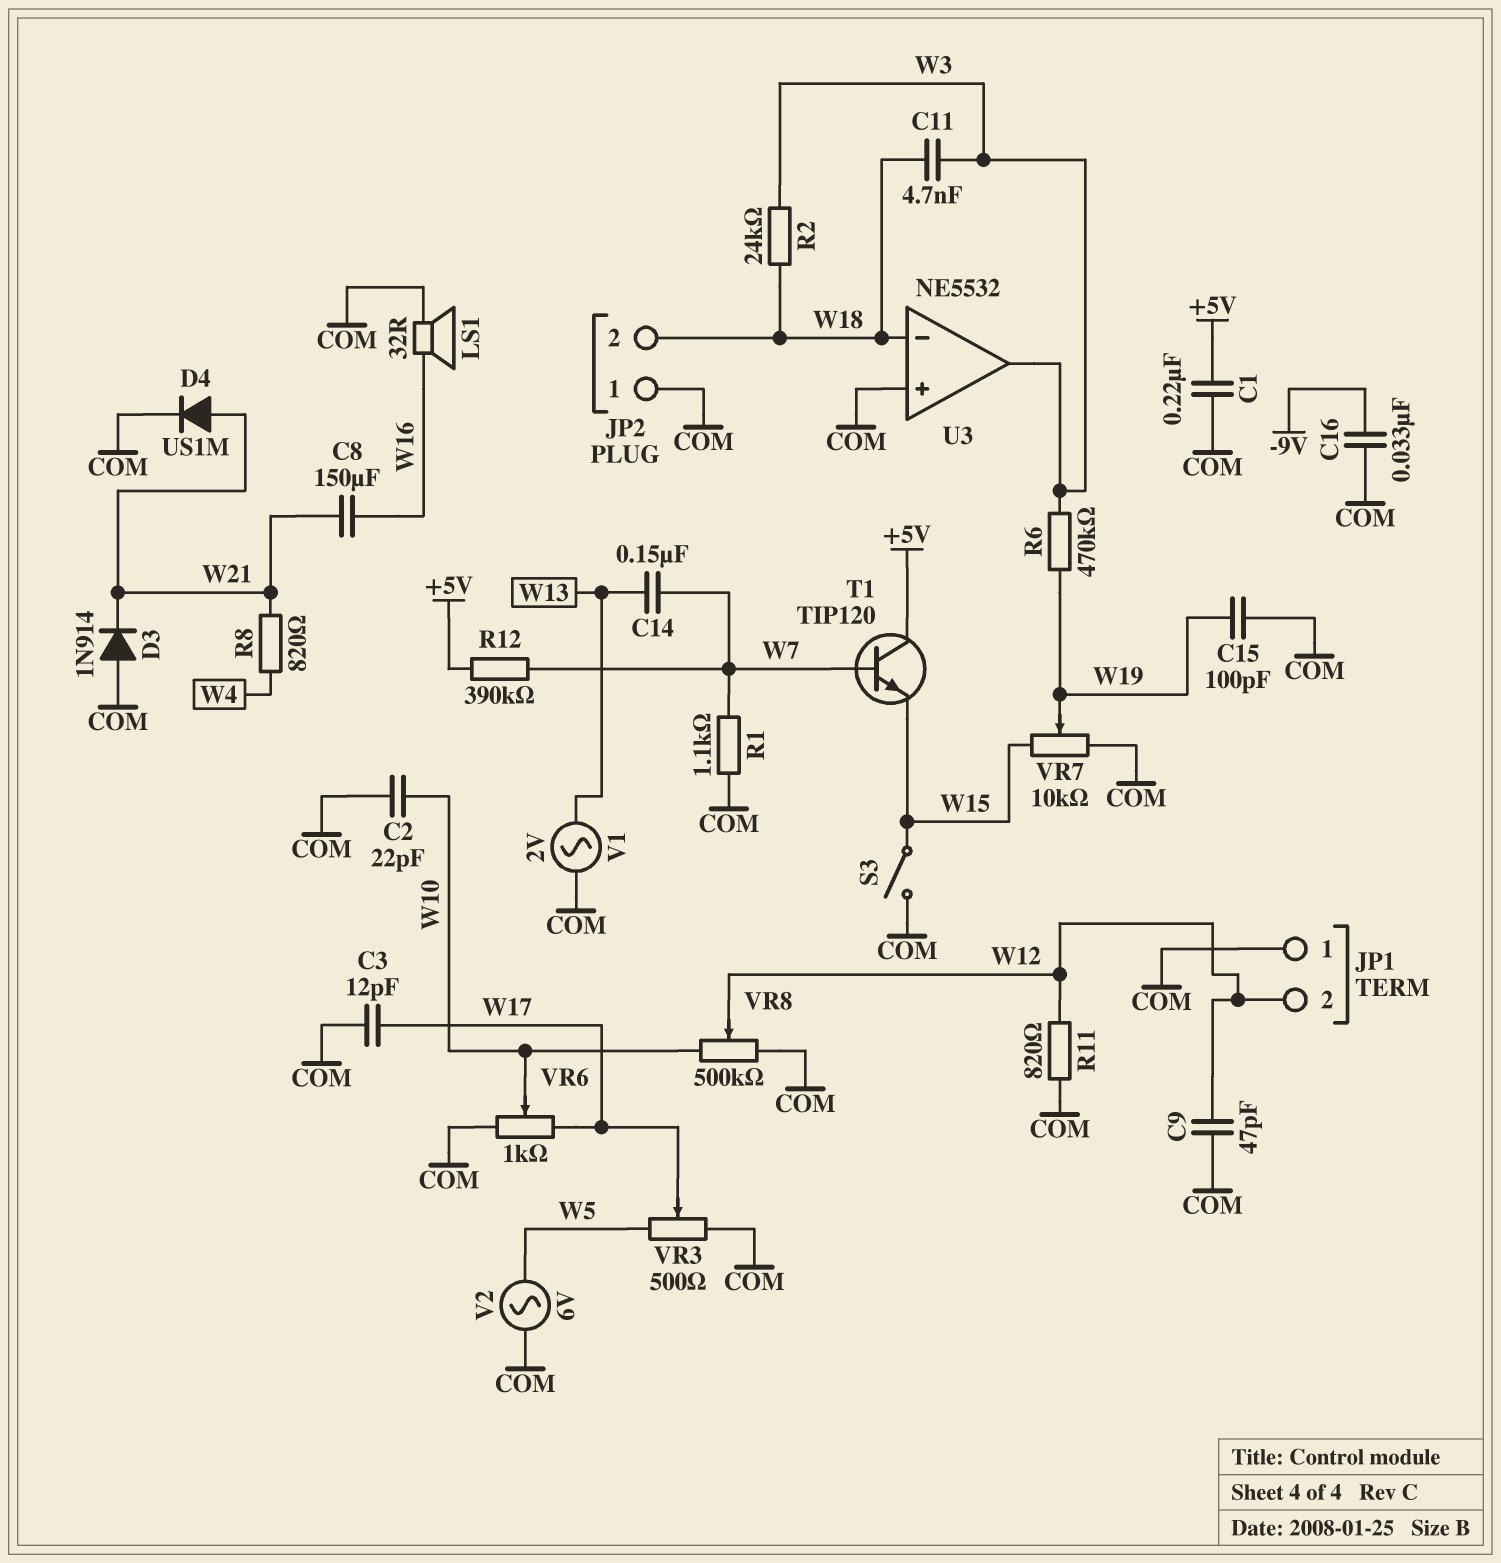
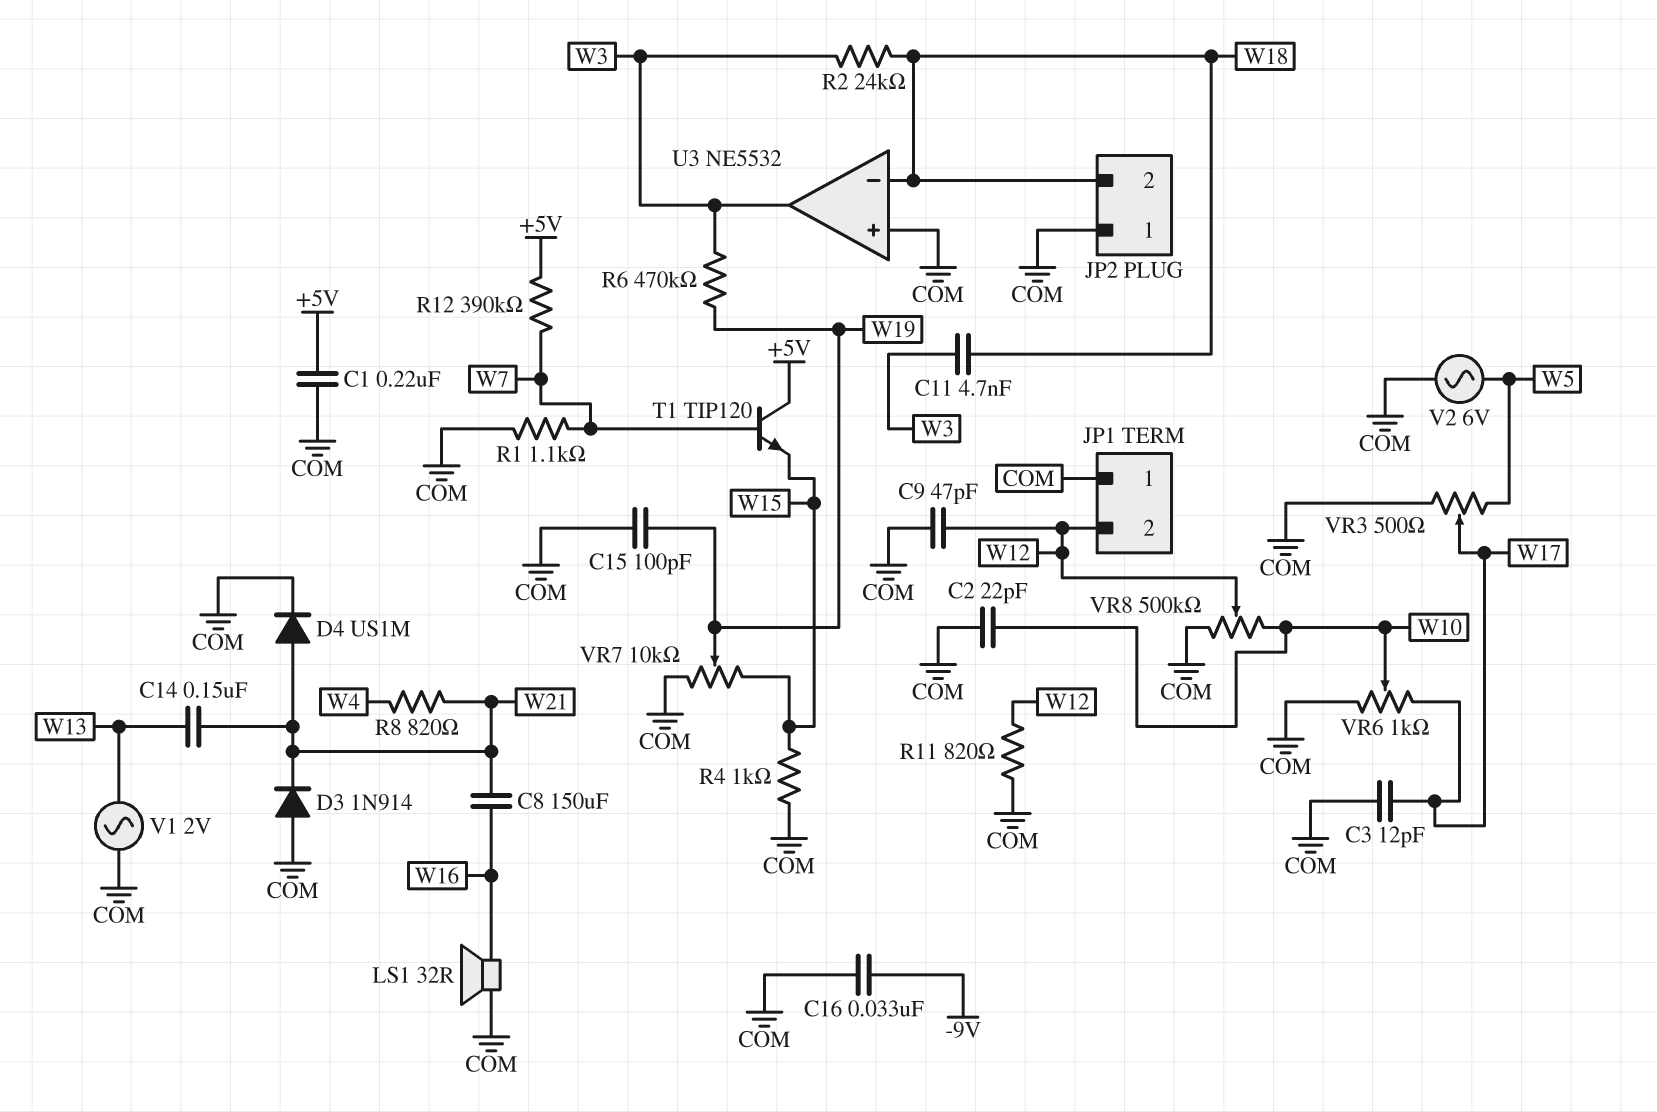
C14: 150nF (W7, W13) -> 150nF (W13, W21)
R4: none -> 1k (COM, W15)
S3: switch (COM, W15) -> none

